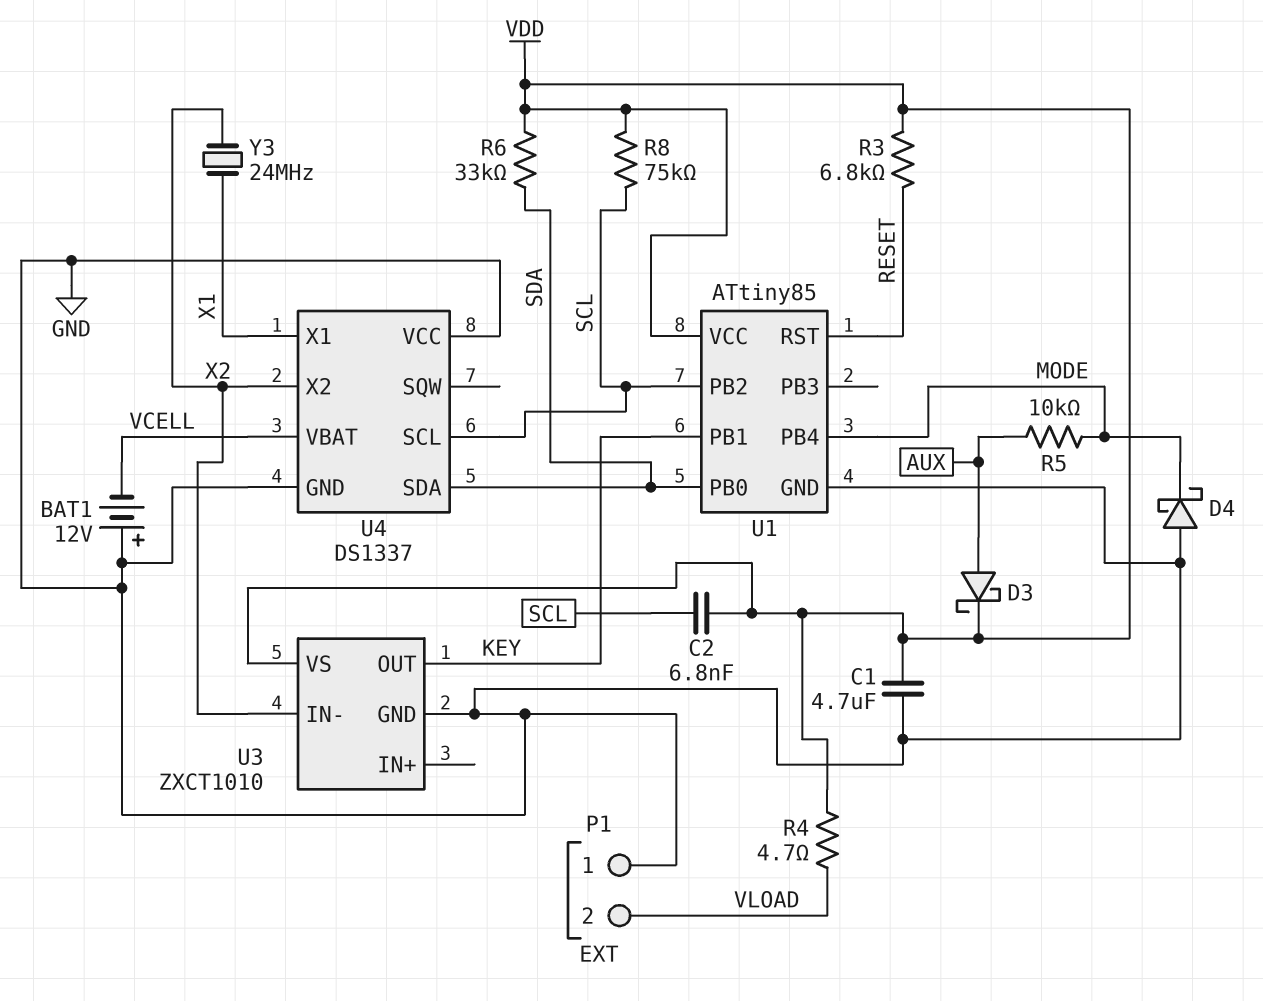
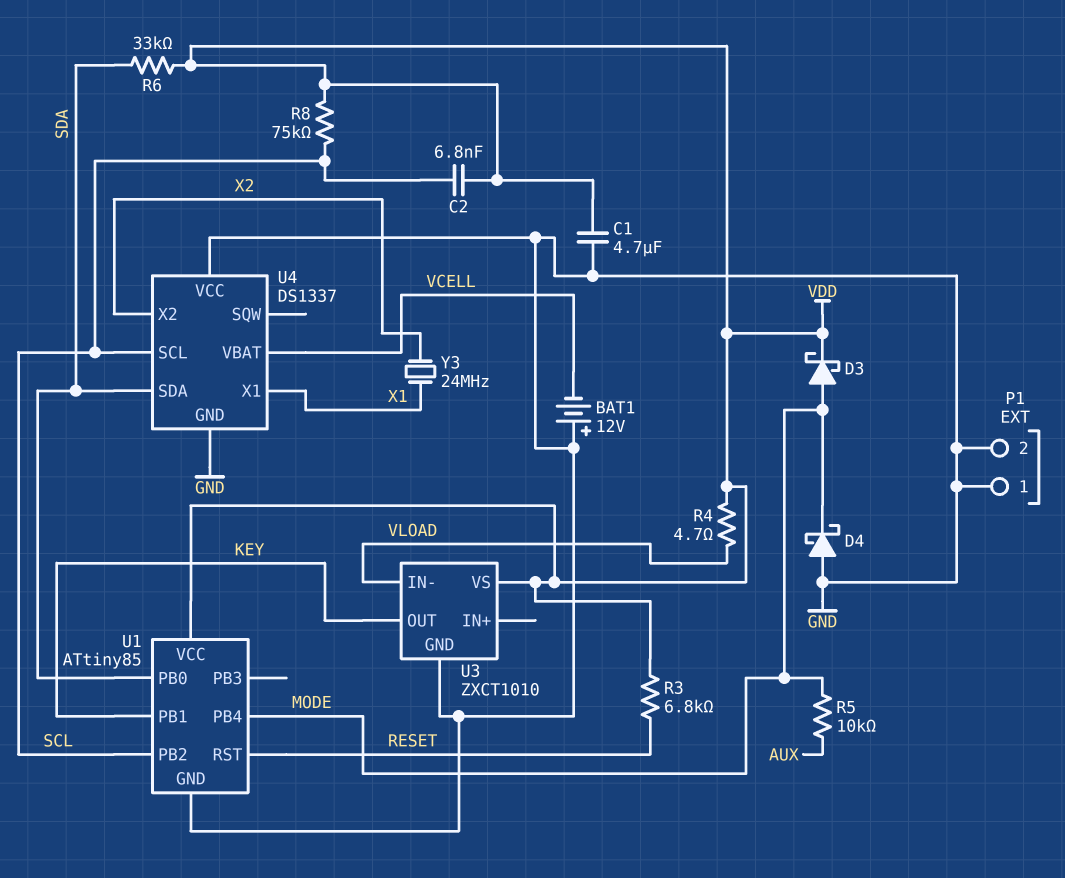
D3: schottky (A AUX, K VDD) -> schottky (A MODE, K VDD)
P1 pin 2: VLOAD -> GND
U3 pin IN-: X2 -> VLOAD

